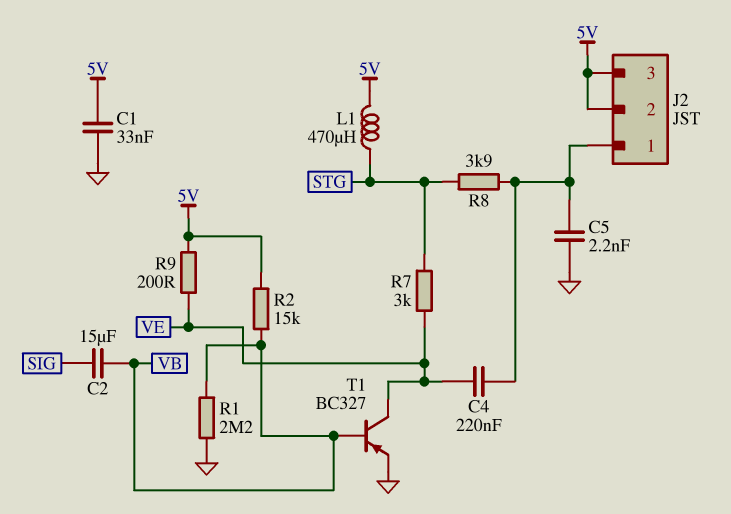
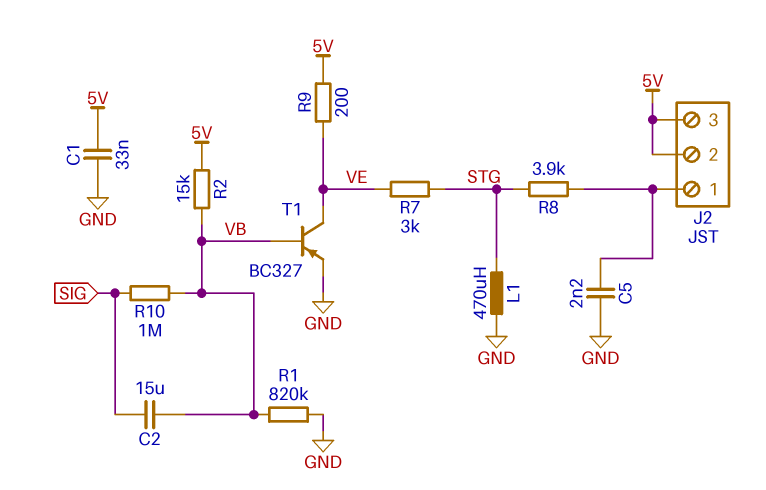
C4: 220nF (J2/1, VE) -> none
L1: 470uH (5V, STG) -> 470uH (GND, STG)
R1: 2.2M (GND, VB) -> 820k (GND, VB)
R10: none -> 1M (SIG, VB)

